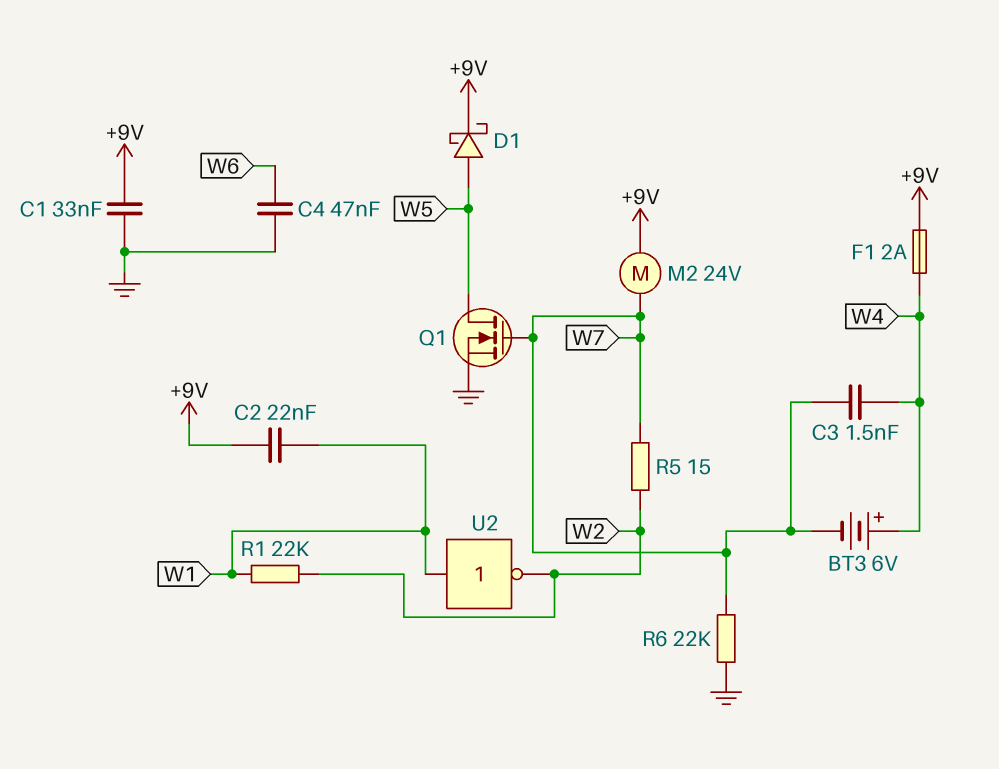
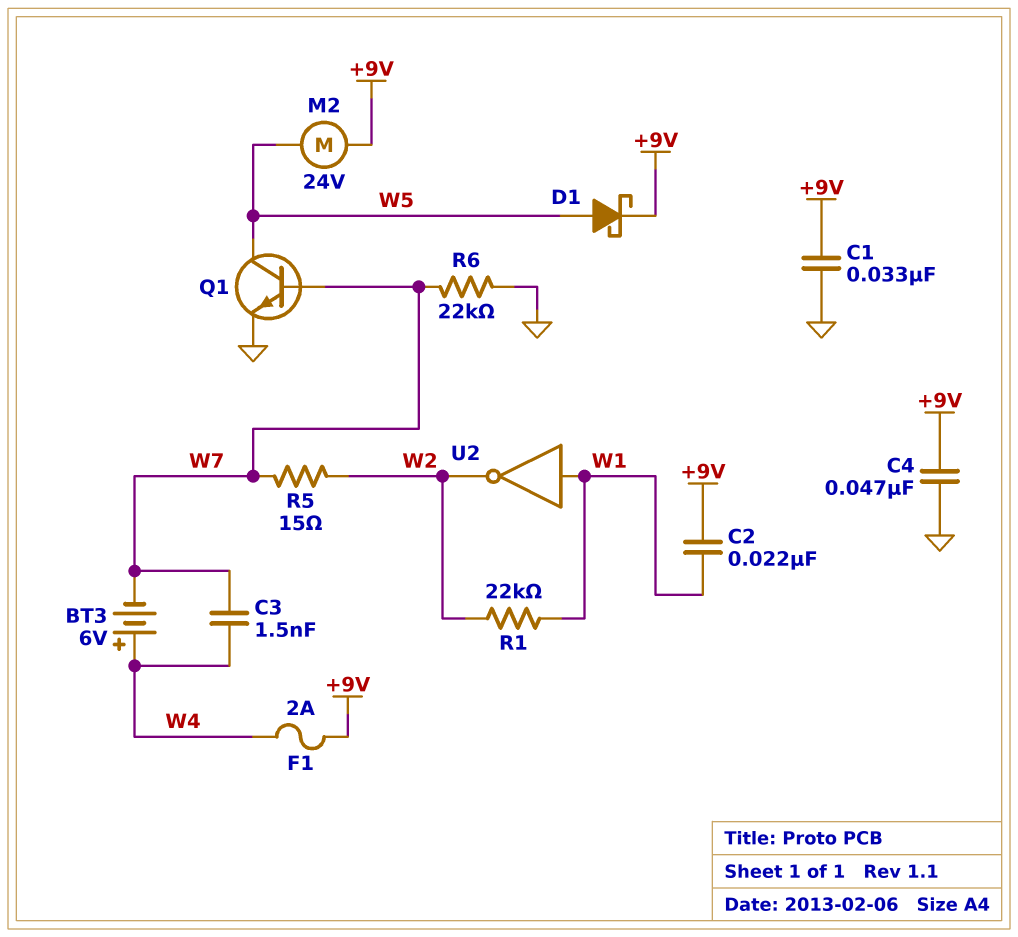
C4: 47nF (GND, W6) -> 47nF (+9V, GND)
M2: motor 24V (+9V, W7) -> motor 24V (+9V, W5)
Q1: NMOS (G W7, D W5, S GND) -> NPN (B W7, C W5, E GND)

